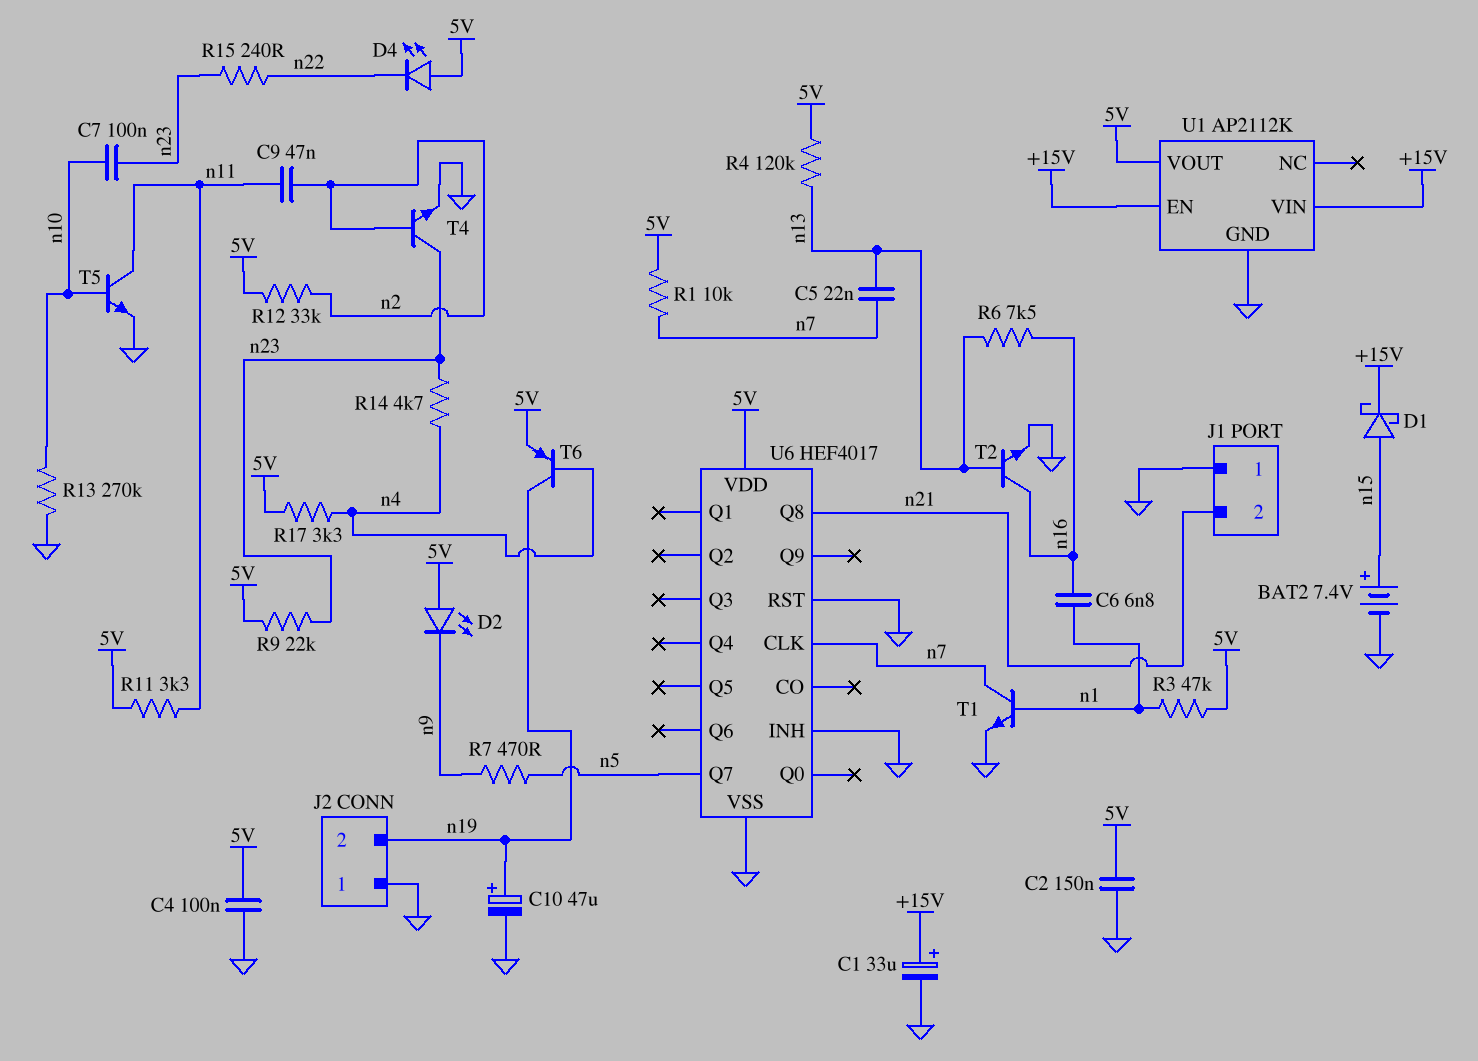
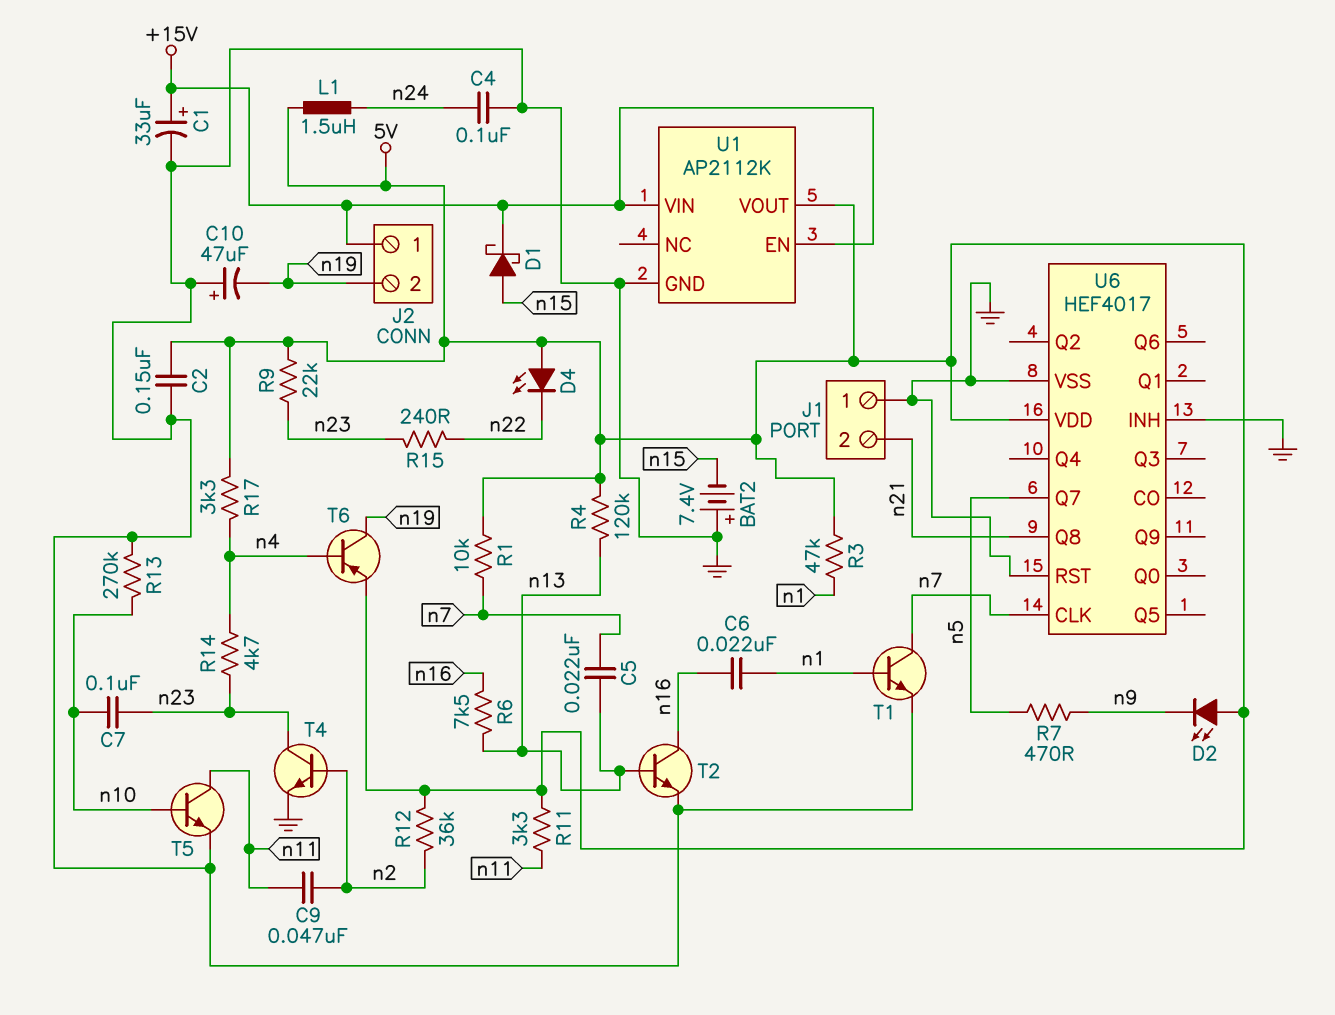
BAT2: 7.4V (plus n15, minus GND) -> 7.4V (plus GND, minus n15)
C4: 100nF (5V, GND) -> 100nF (GND, n24)
C6: 6.8nF (n1, n16) -> 22nF (n1, n16)
C10: 47uF (plus n19, minus GND) -> 47uF (plus GND, minus n19)
J2 pin 1: GND -> +15V
L1: none -> 1.5uH (5V, n24)
R12: 33k (5V, n2) -> 36k (5V, n2)

